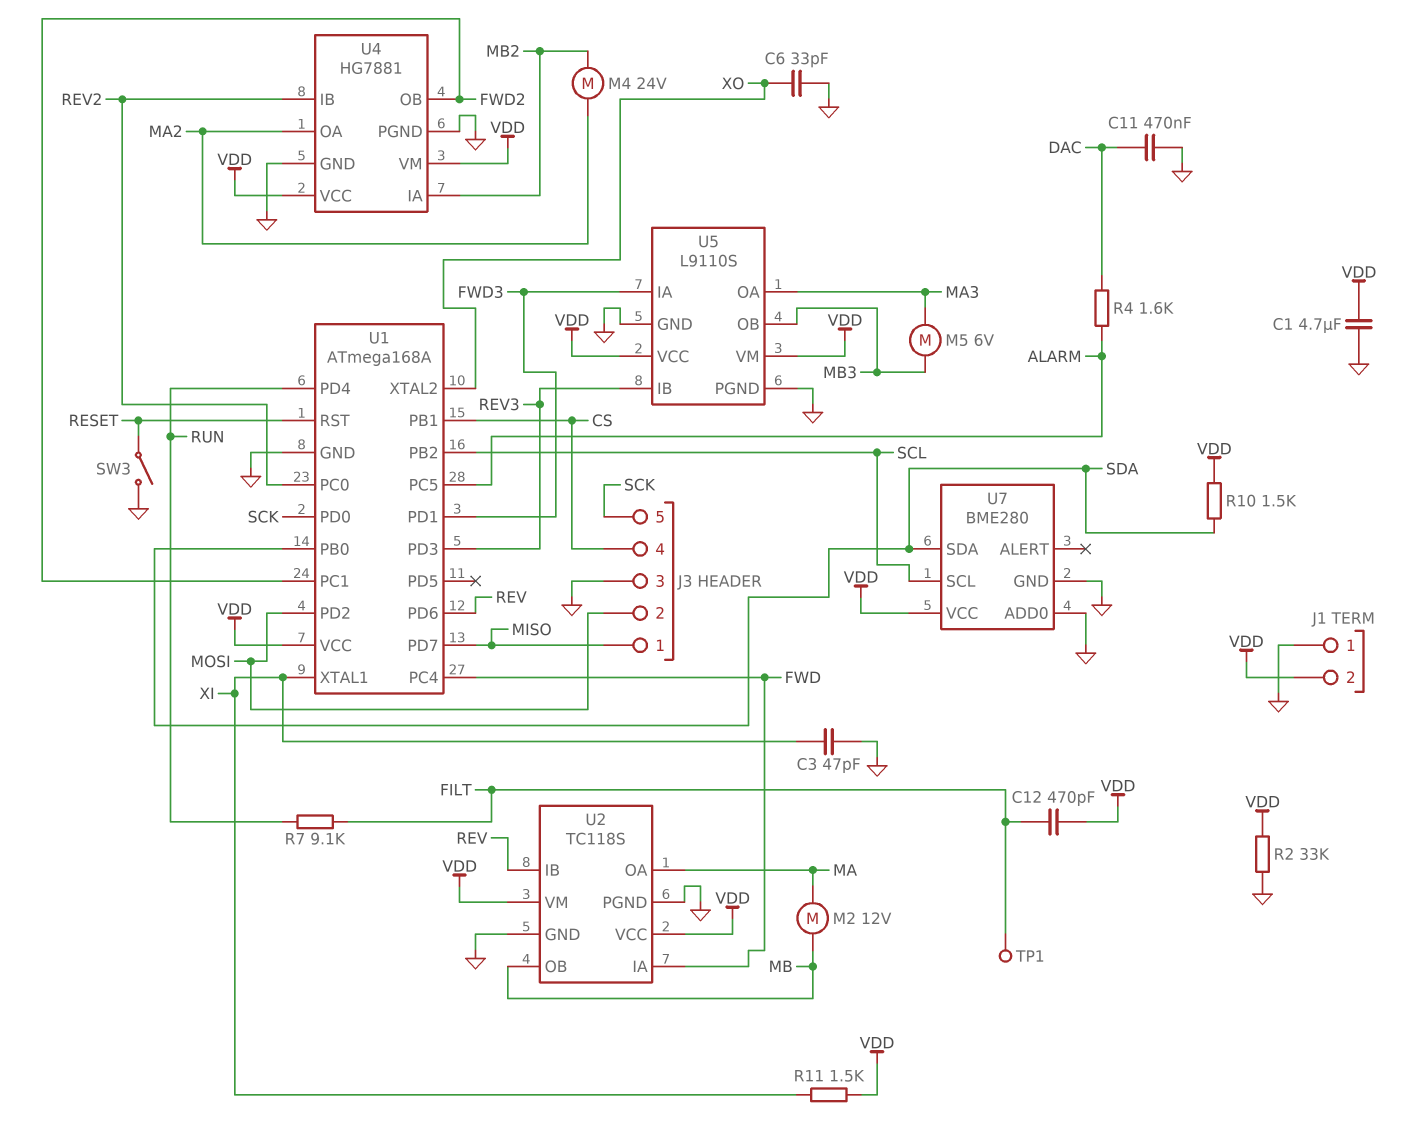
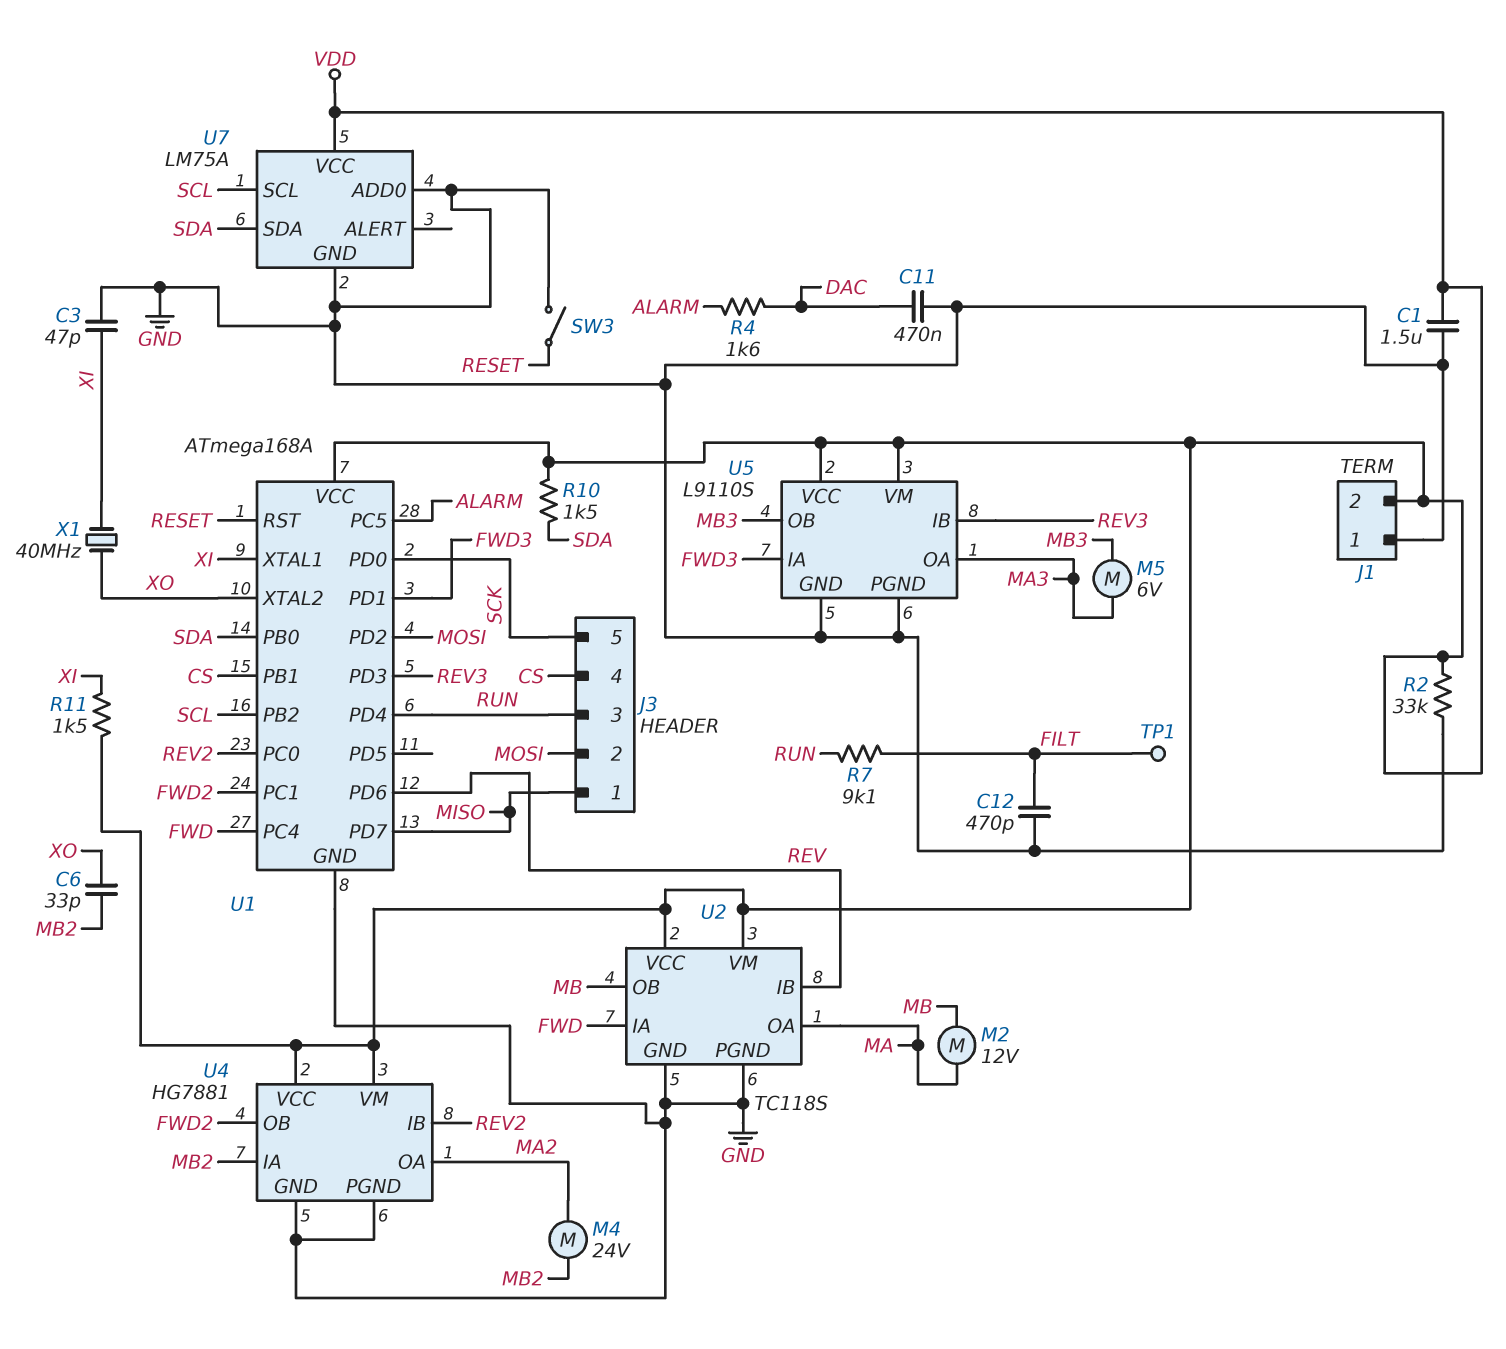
C1: 4.7uF (GND, VDD) -> 1.5uF (GND, VDD)
C6: 33pF (GND, XO) -> 33pF (MB2, XO)
C12: 470pF (FILT, VDD) -> 470pF (FILT, GND)
J3 pin 3: GND -> RUN
U7: BME280 -> LM75A
X1: none -> 40MHz (XI, XO)

